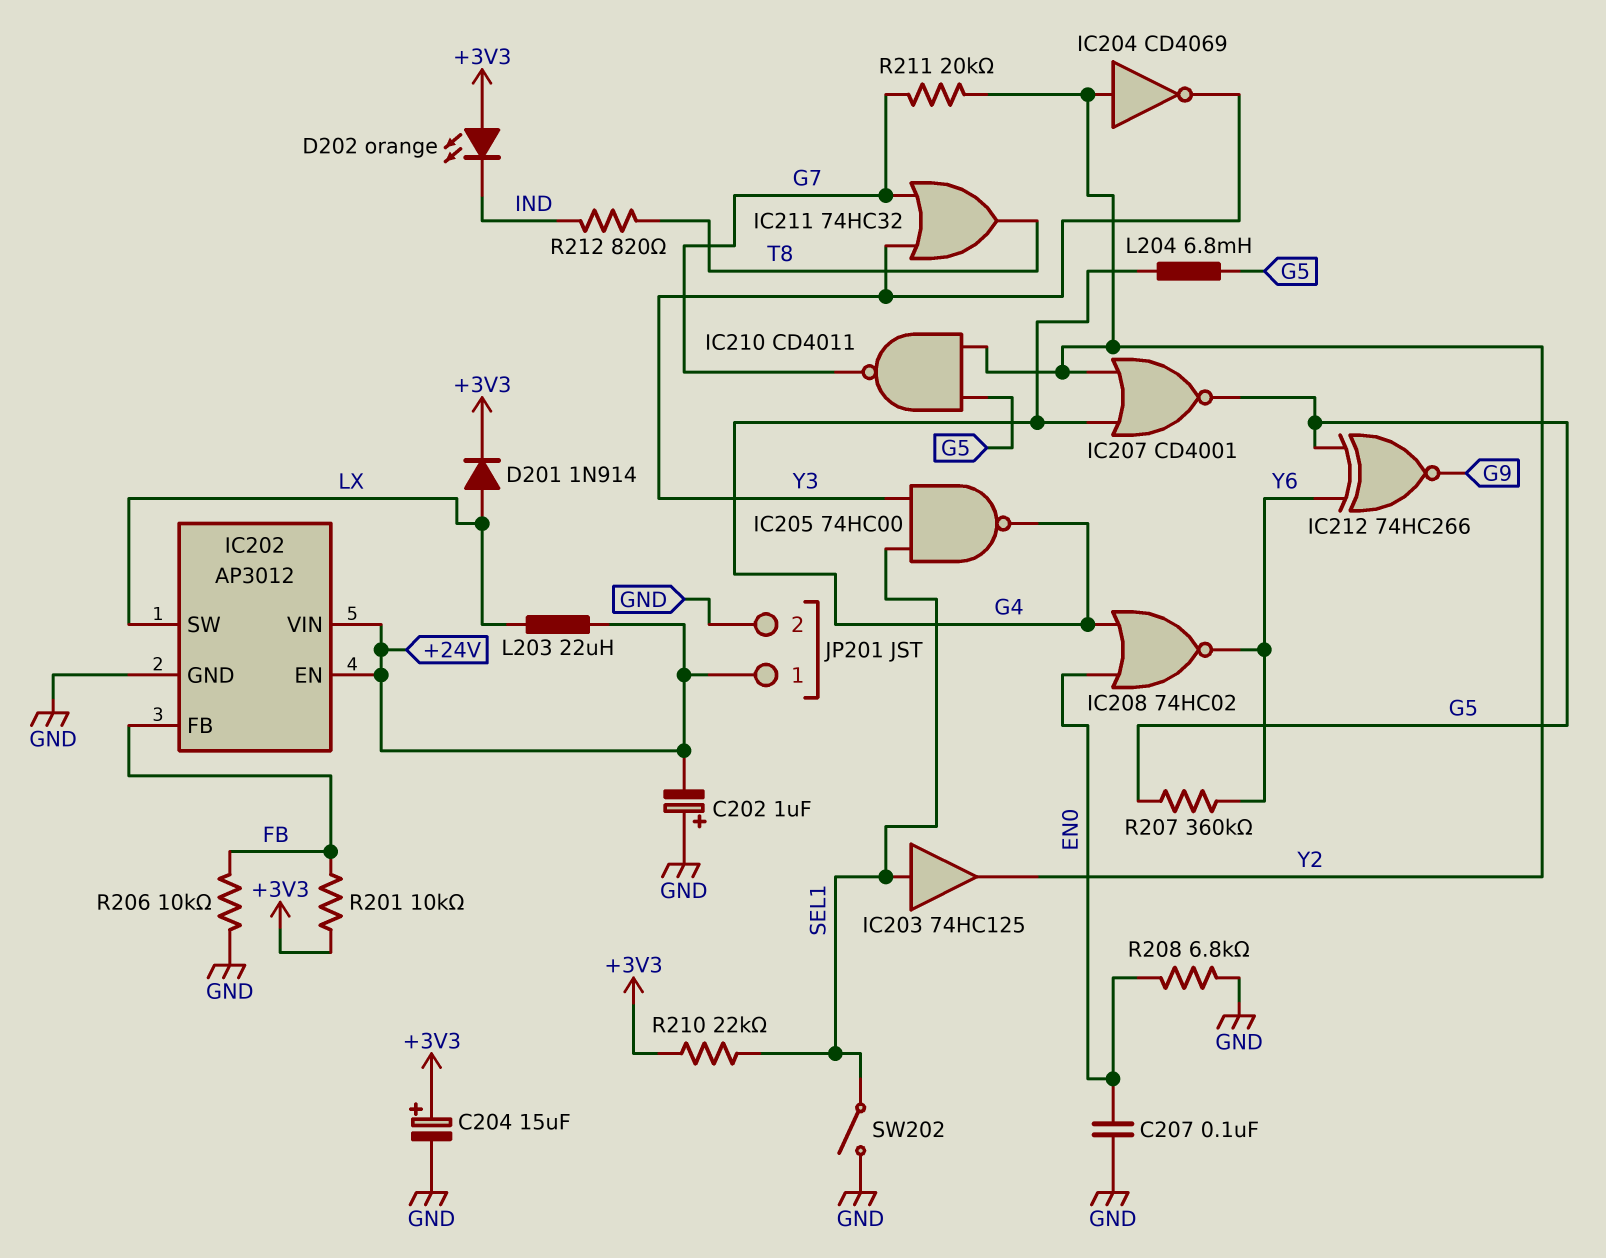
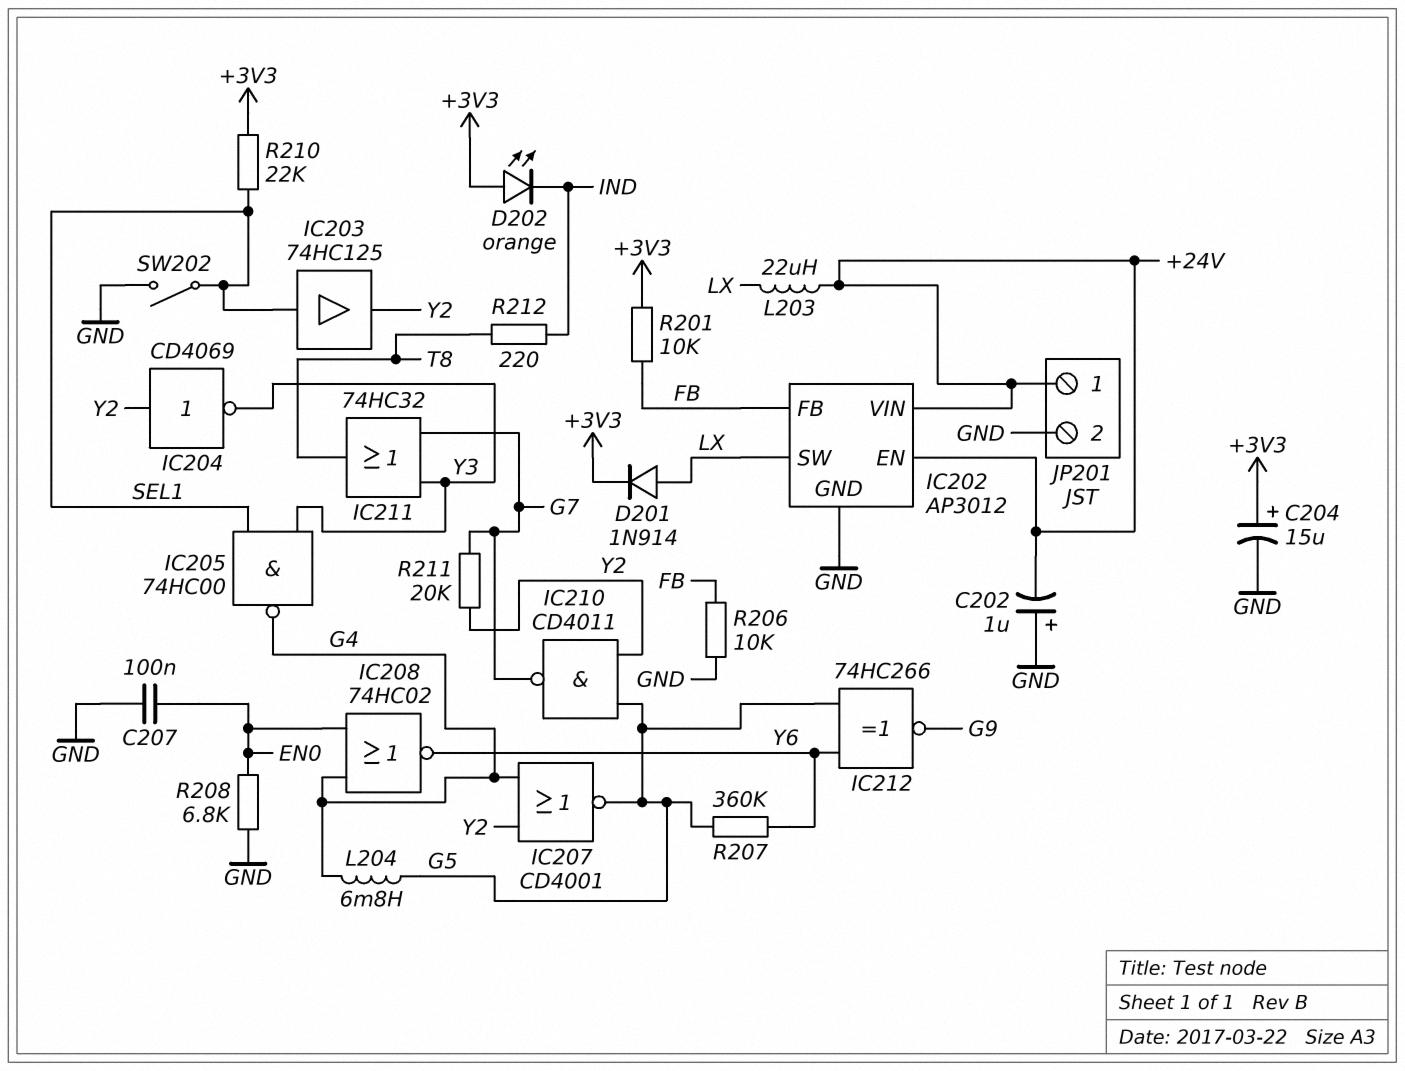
R212: 820 (IND, T8) -> 220 (IND, T8)

